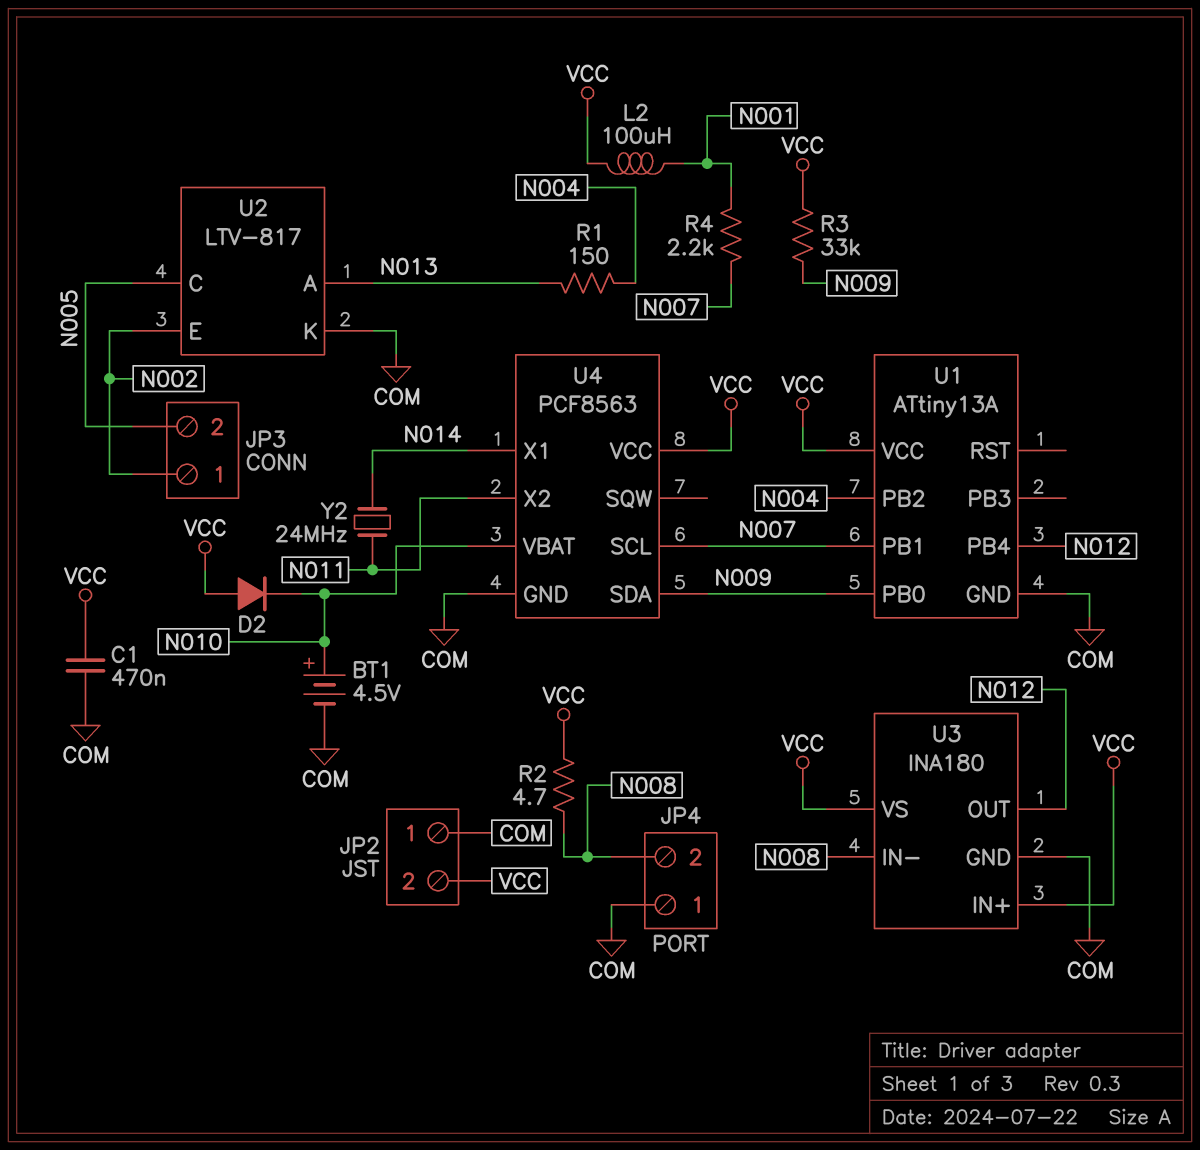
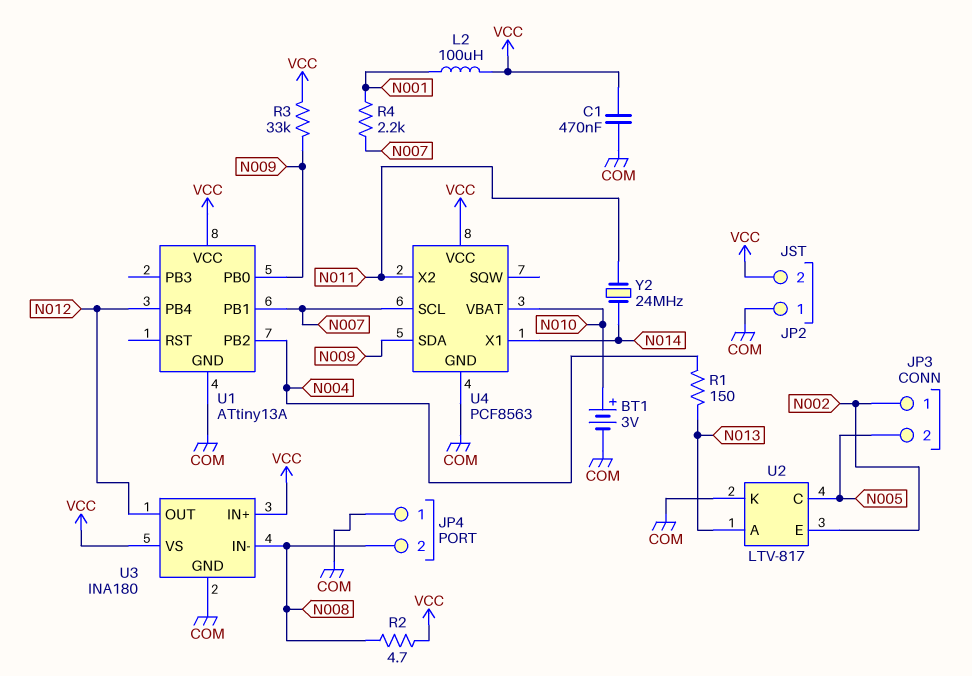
BT1: 4.5V (plus N010, minus COM) -> 3V (plus N010, minus COM)
D2: diode (A VCC, K N010) -> none

